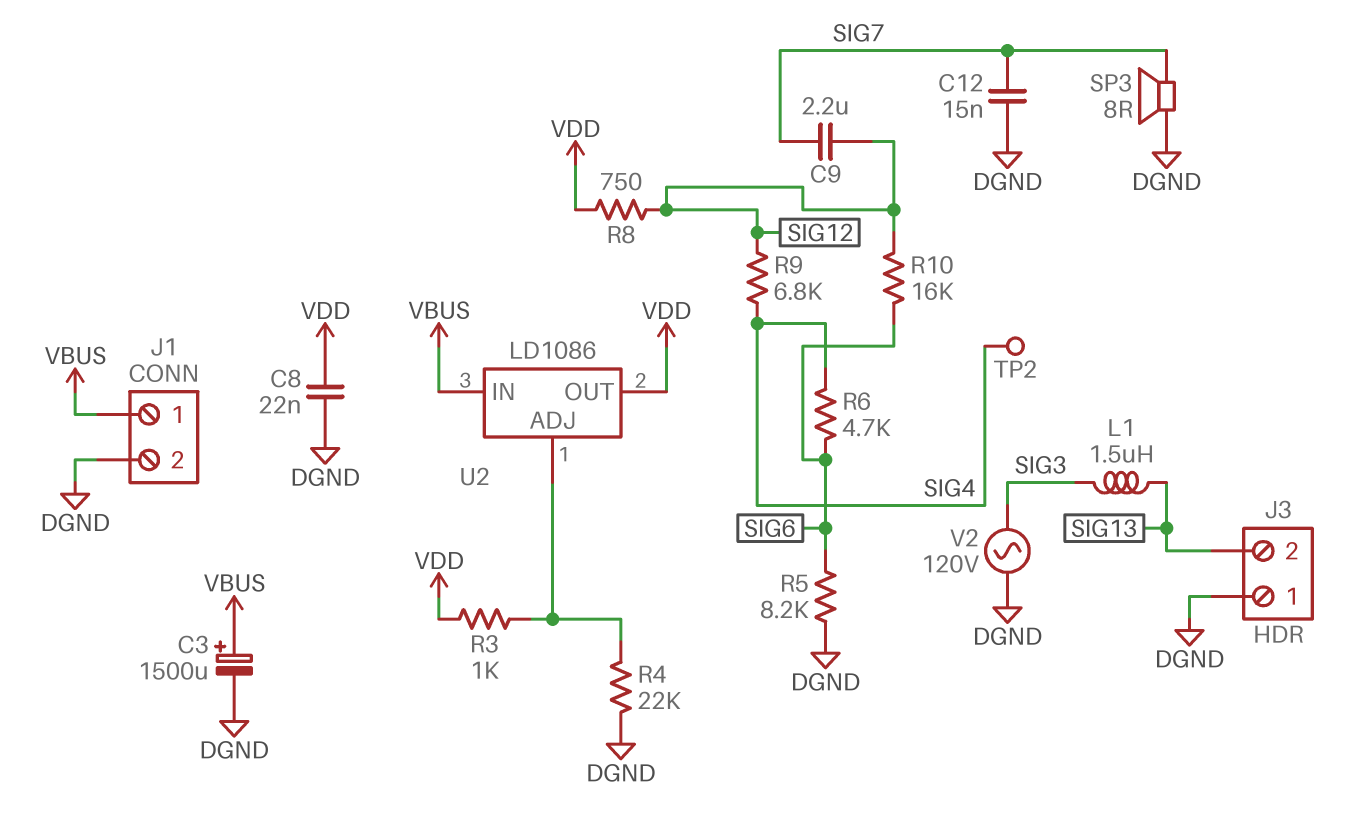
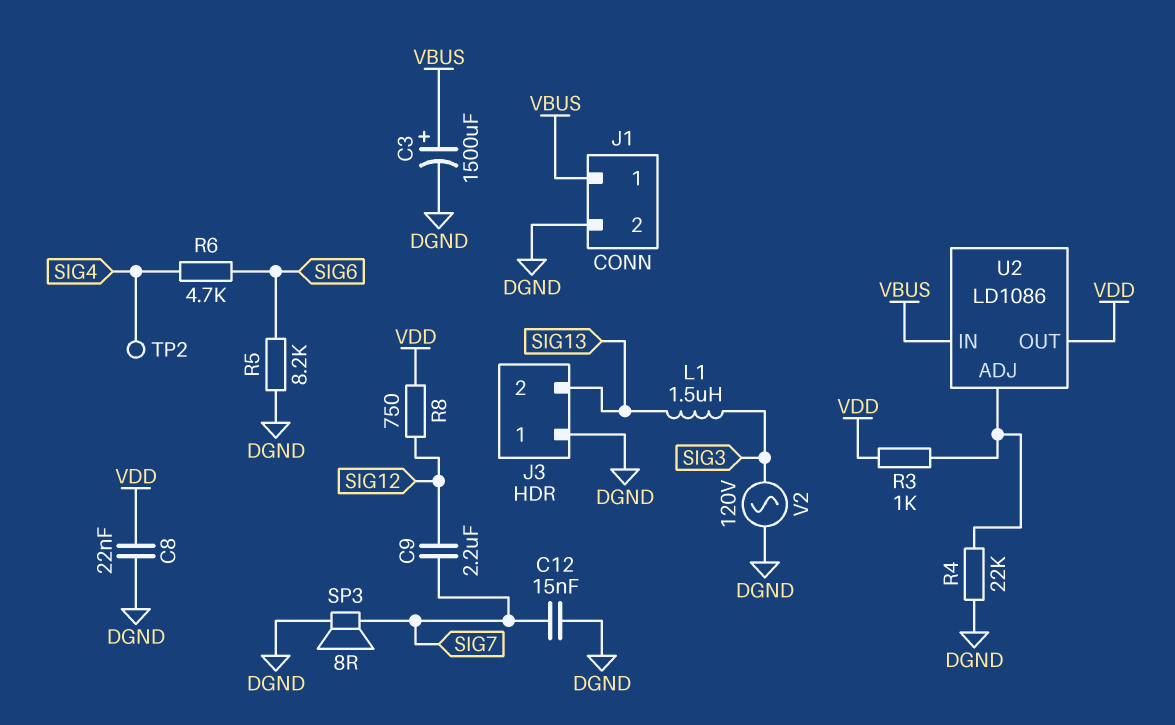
R9: 6.8k (SIG4, SIG12) -> none
R10: 16k (SIG6, SIG12) -> none

